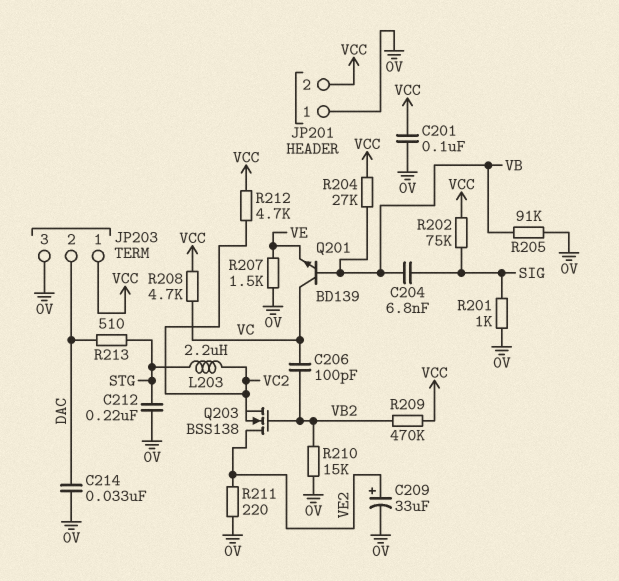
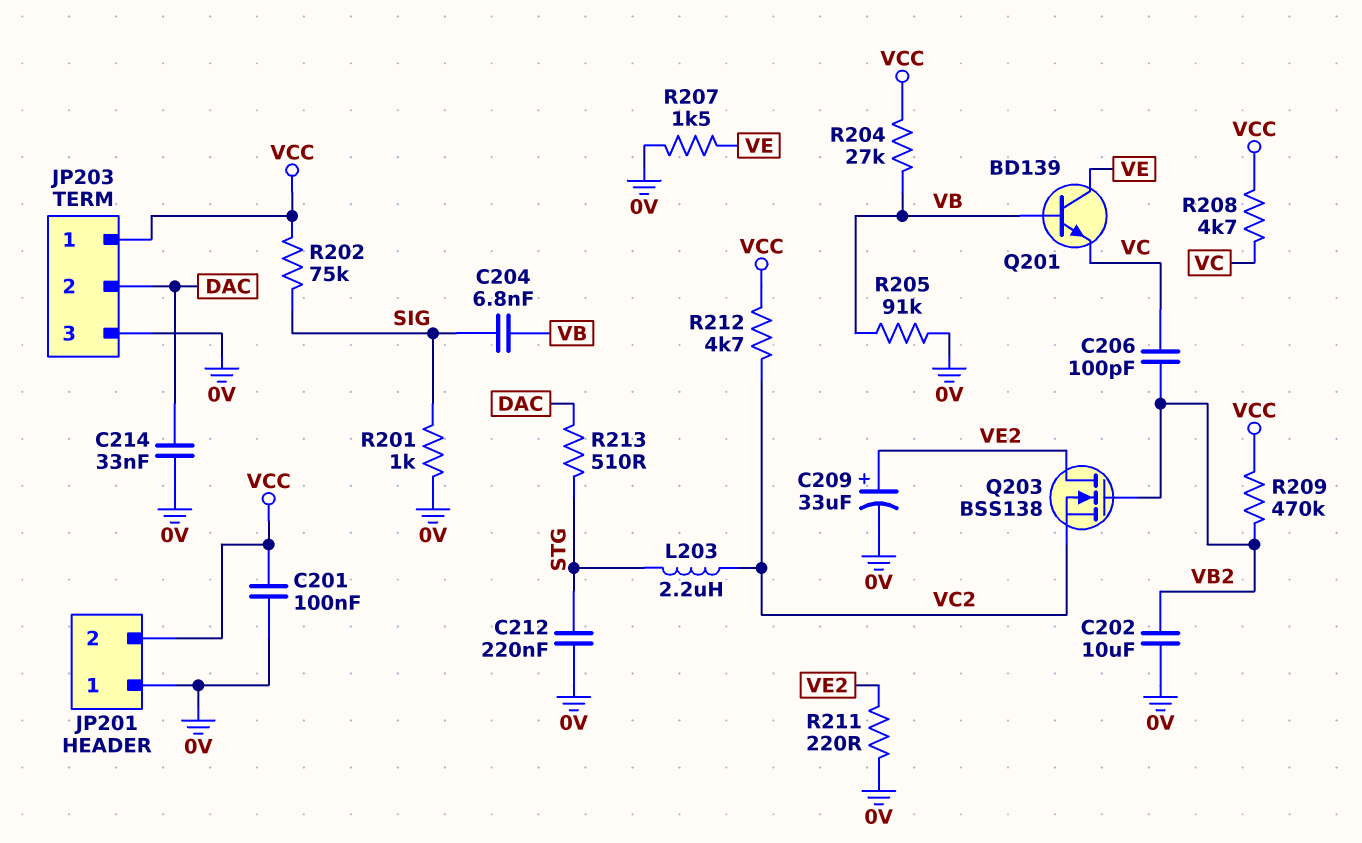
C202: none -> 10uF (0V, VB2)
Q201: NPN BD139 (B VB, C VC, E VE) -> NPN BD139 (B VB, C VE, E VC)
R210: 15k (0V, VB2) -> none

